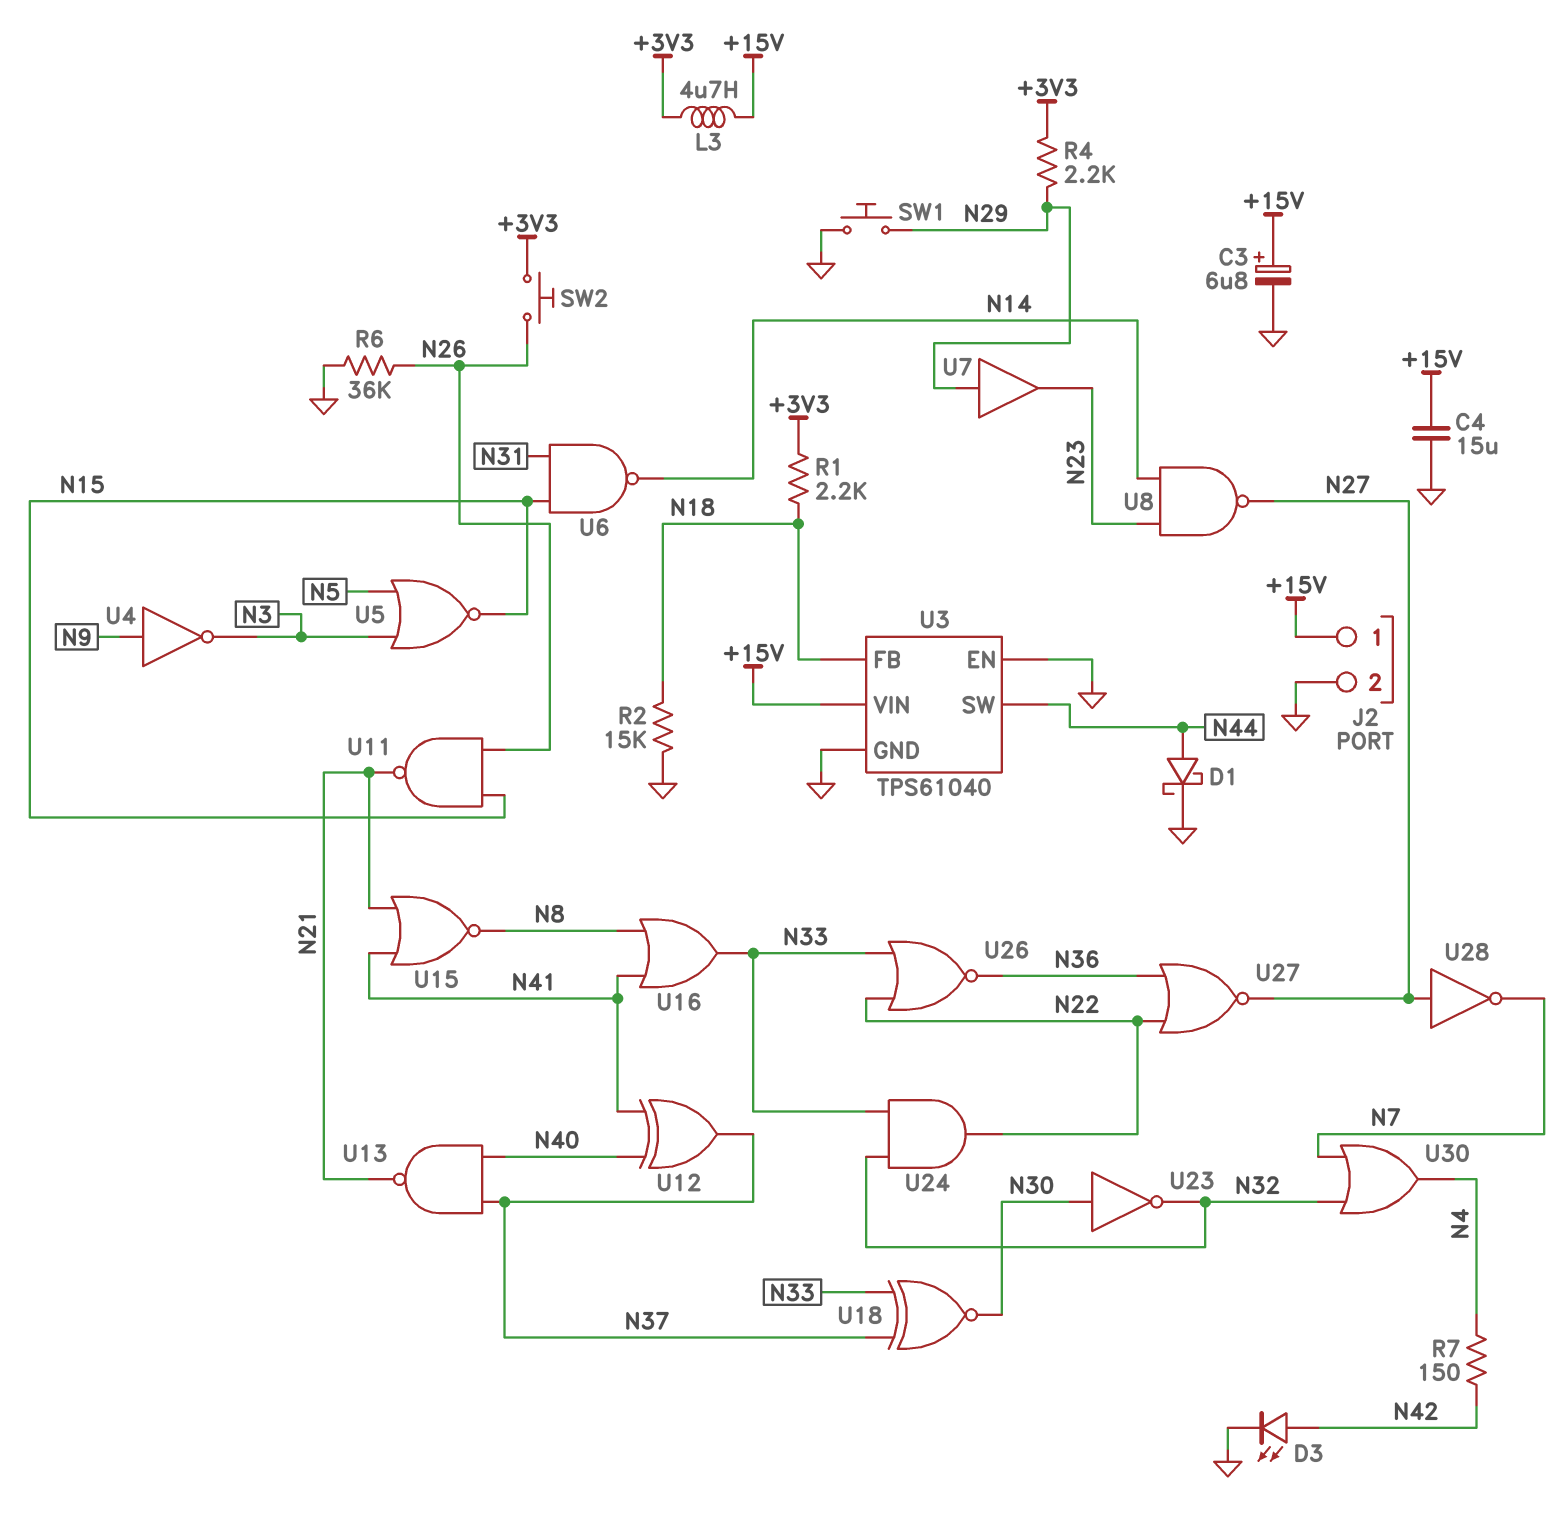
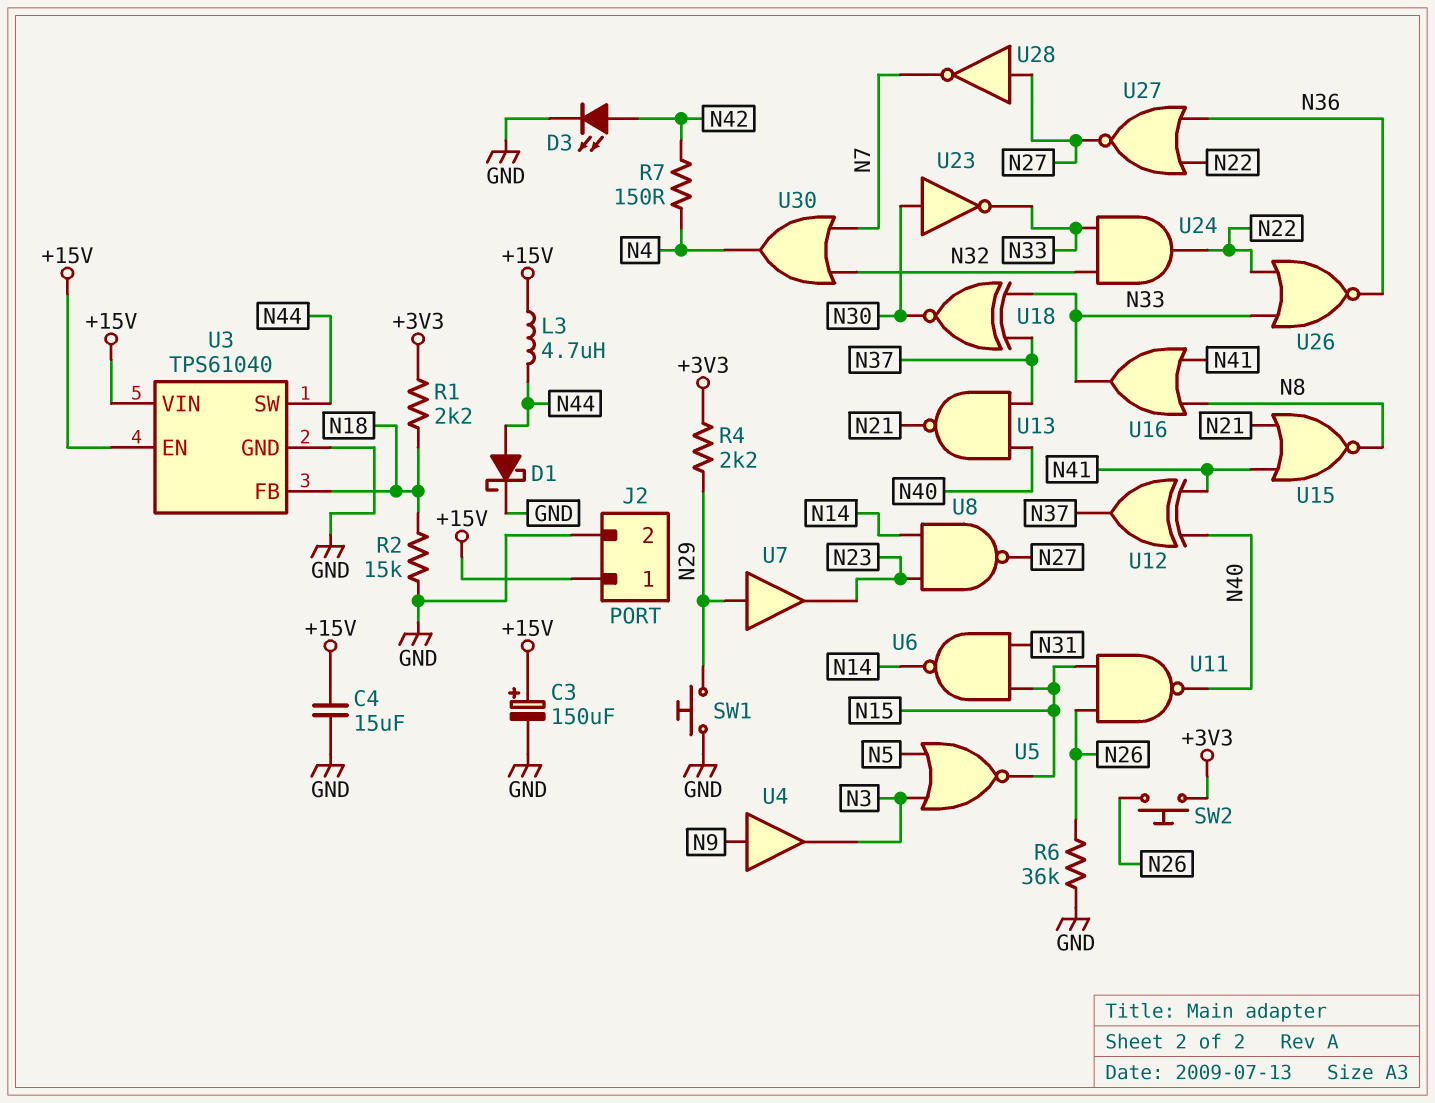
C3: 6.8uF (plus +15V, minus GND) -> 150uF (plus +15V, minus GND)
L3: 4.7uH (+3V3, +15V) -> 4.7uH (+15V, N44)
U3 pin EN: GND -> +15V
U4: NOT (in N9, out N3) -> buffer (in N9, out N3)
U11: NAND (in N15, in N26, out N21) -> NAND (in N15, in N26, out N40)
U23: NOT (in N30, out N32) -> NOT (in N30, out N33)

